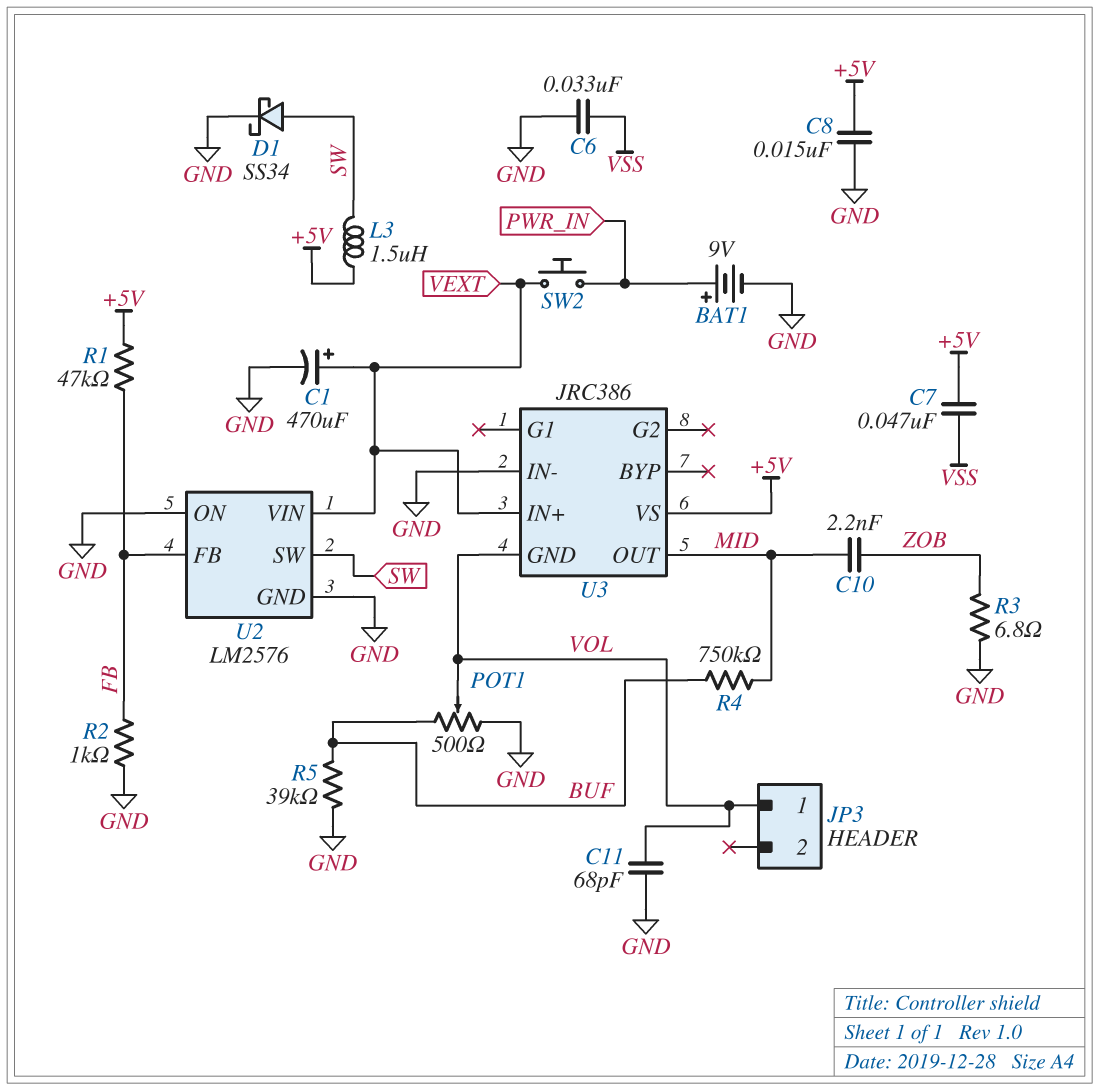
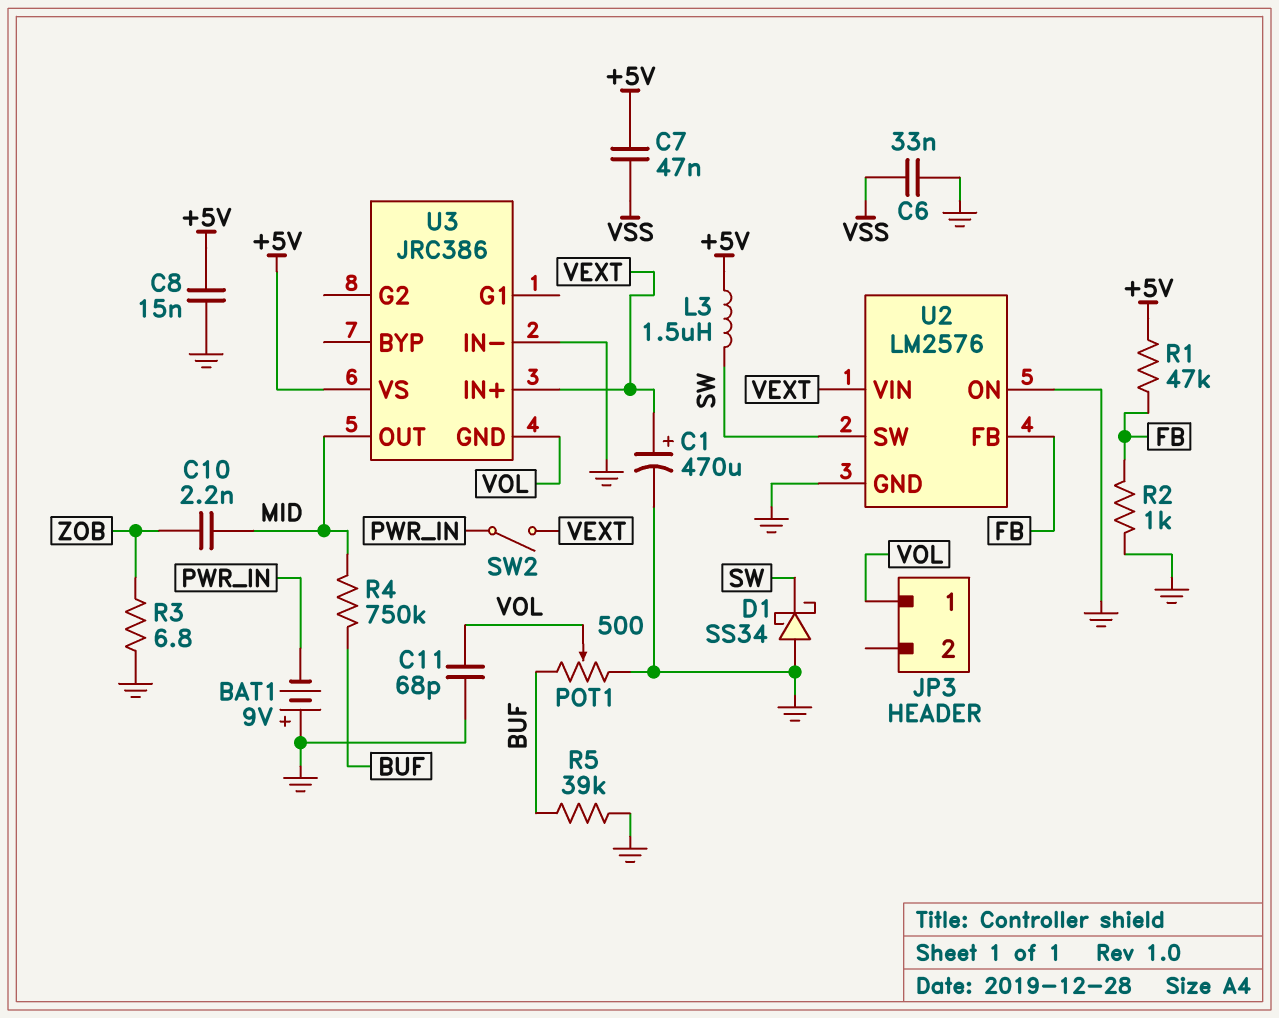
BAT1: 9V (plus PWR_IN, minus GND) -> 9V (plus GND, minus PWR_IN)
D1: schottky SS34 (A SW, K GND) -> schottky SS34 (A GND, K SW)
SW2: button (PWR_IN, VEXT) -> switch (PWR_IN, VEXT)

